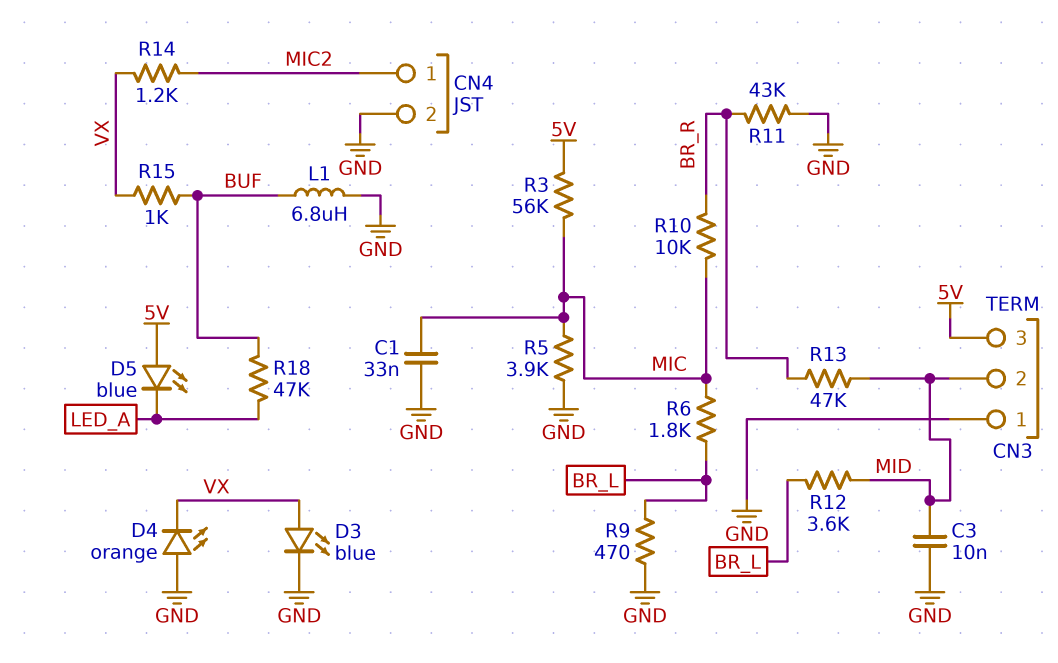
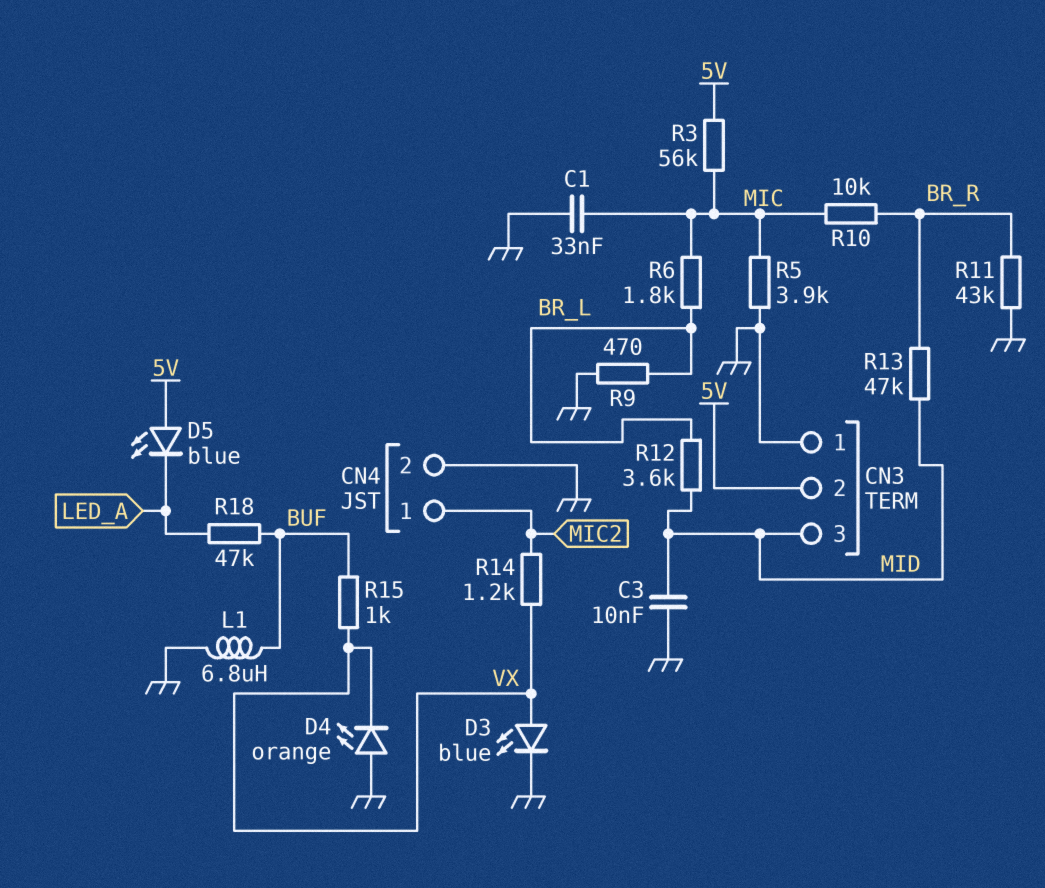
CN3 pin 2: MID -> 5V
CN3 pin 3: 5V -> MID

